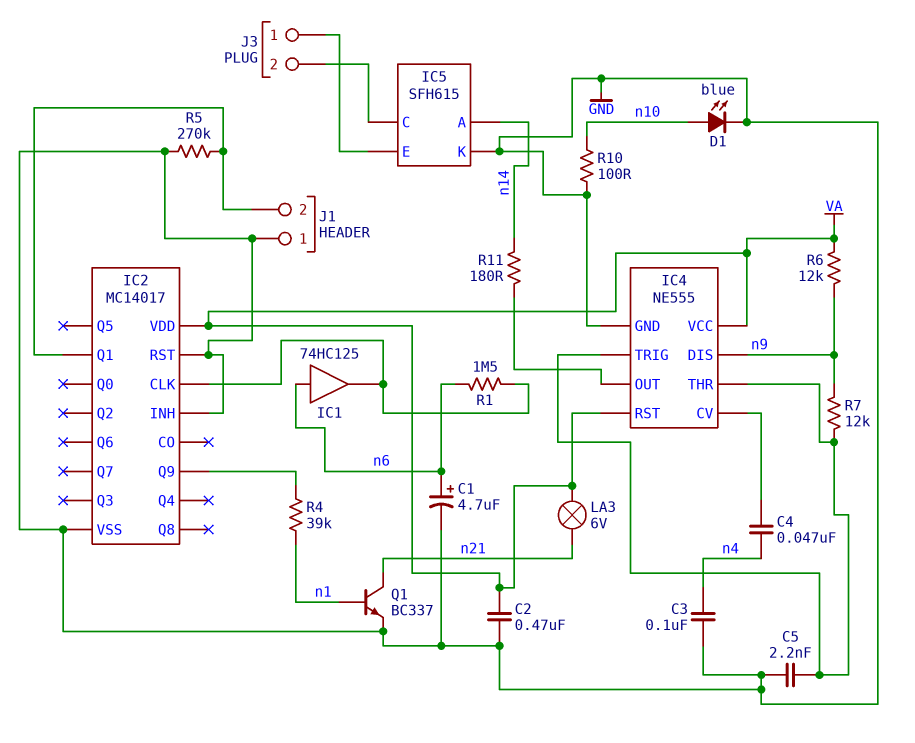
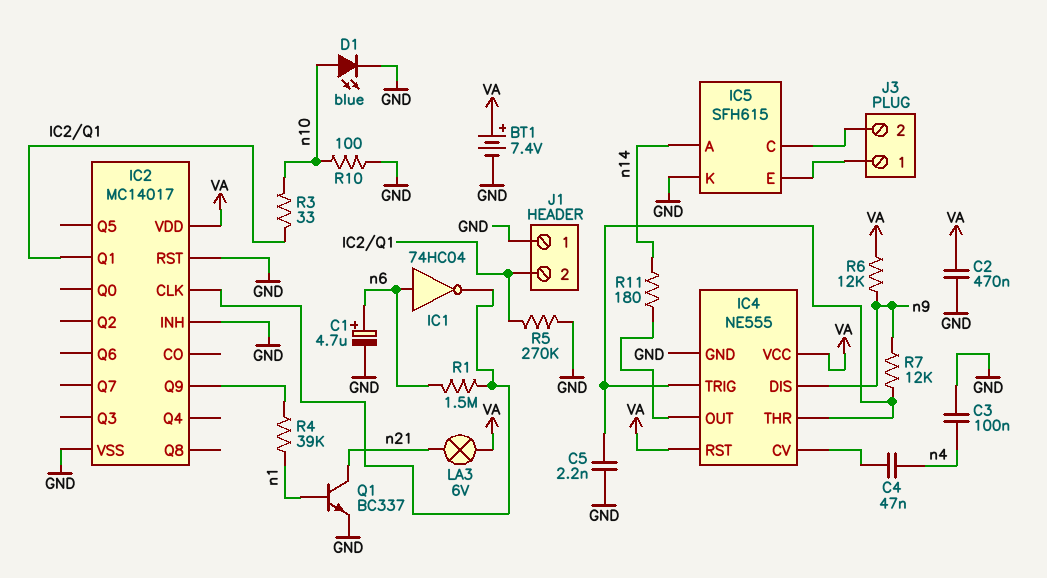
BT1: none -> 7.4V (plus VA, minus GND)
IC1: buffer 74HC125 (in n6, out IC2/CLK) -> NOT 74HC04 (in n6, out IC2/CLK)
R3: none -> 33 (IC2/Q1, n10)

